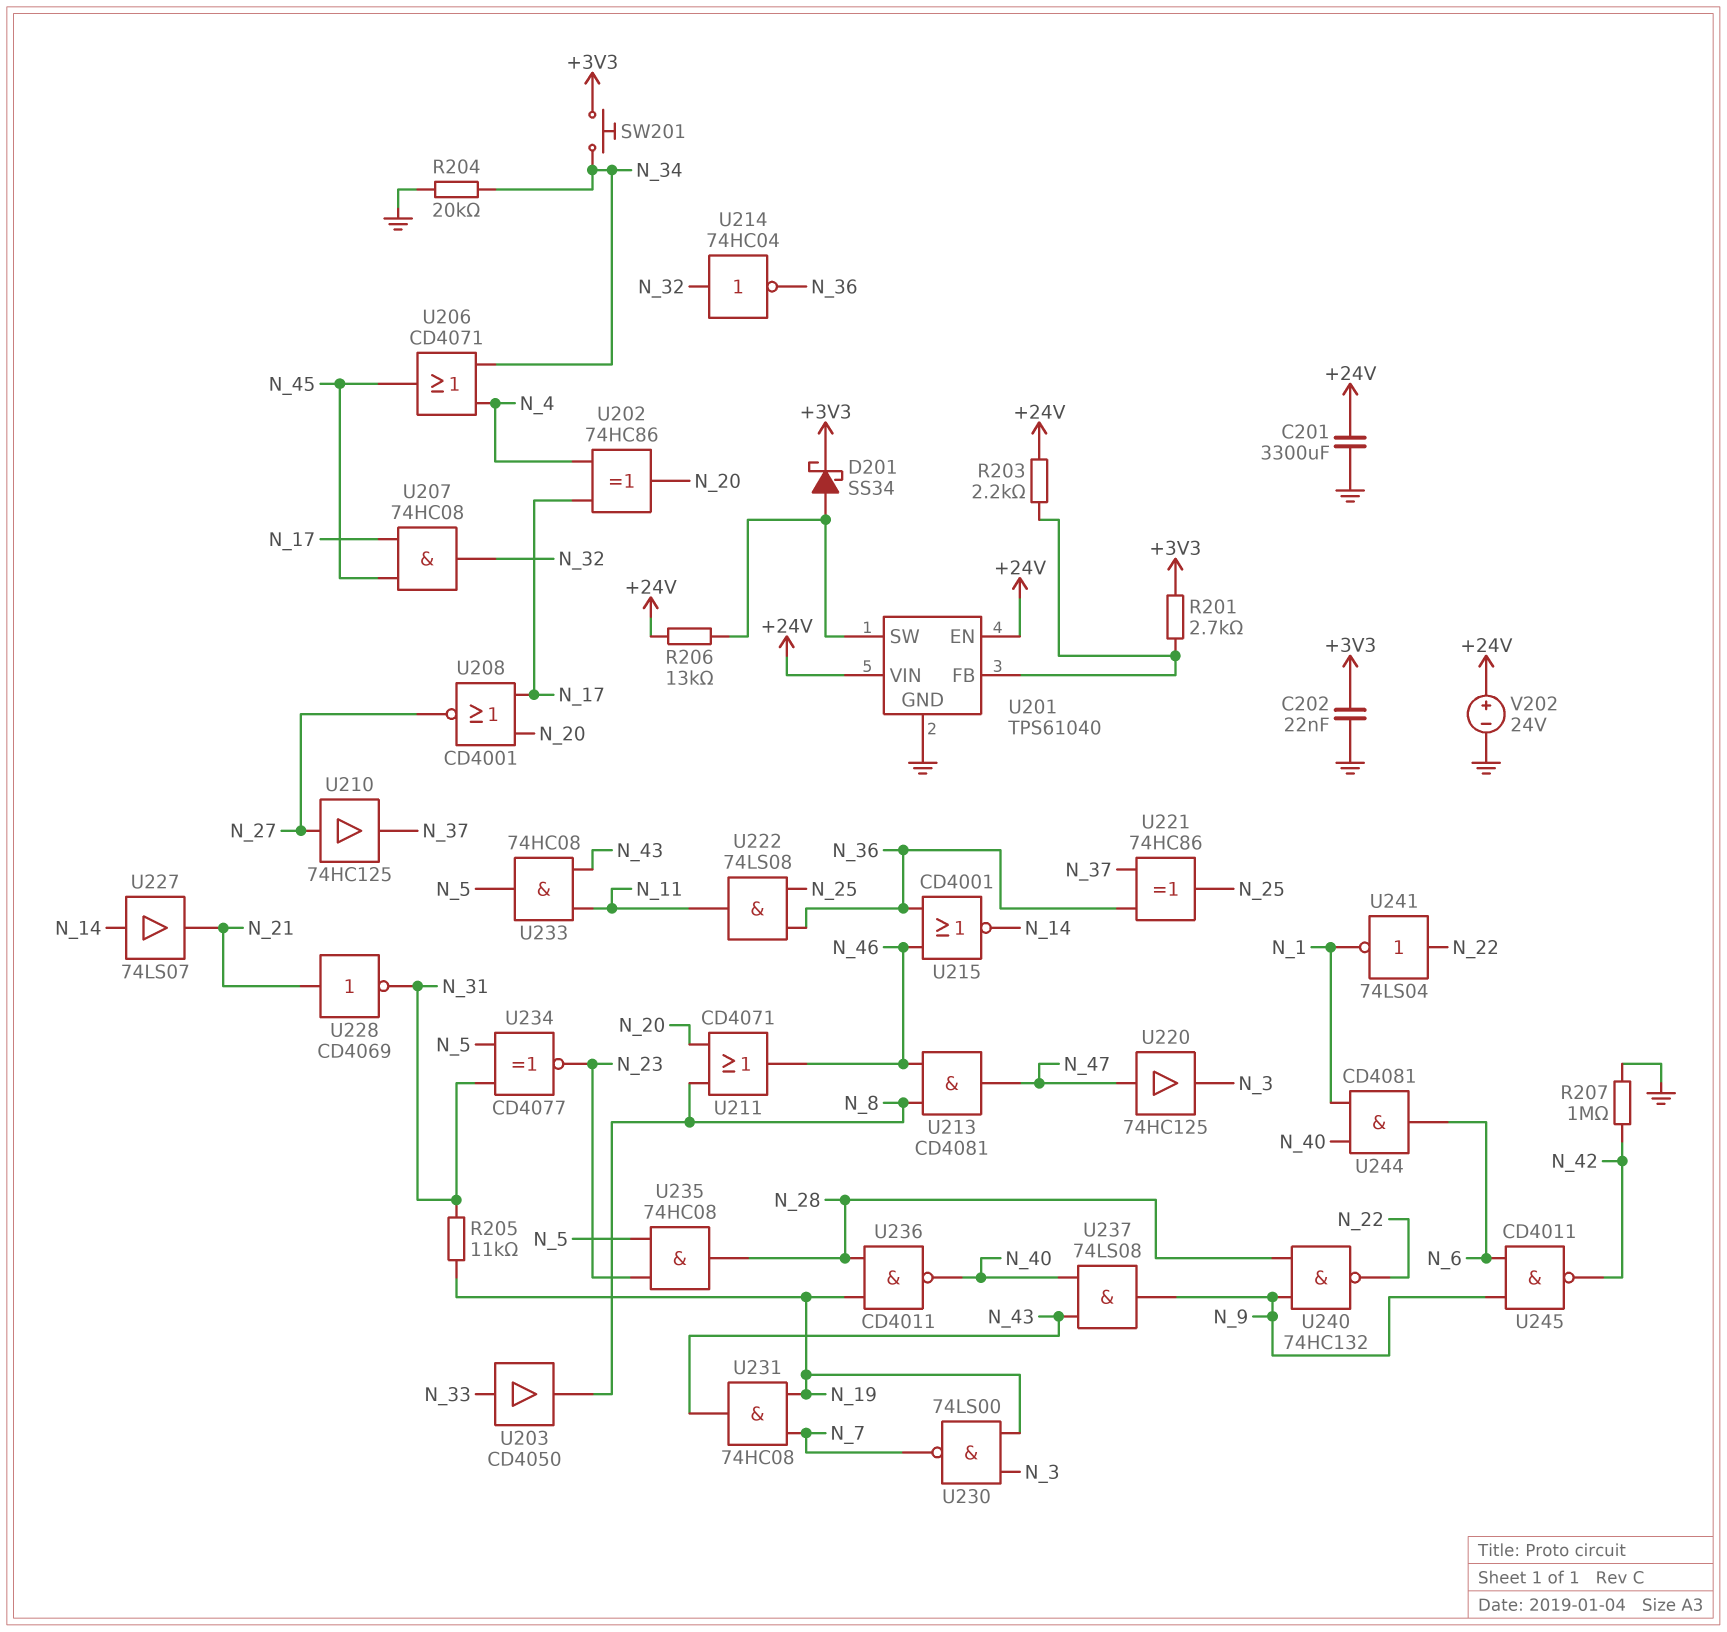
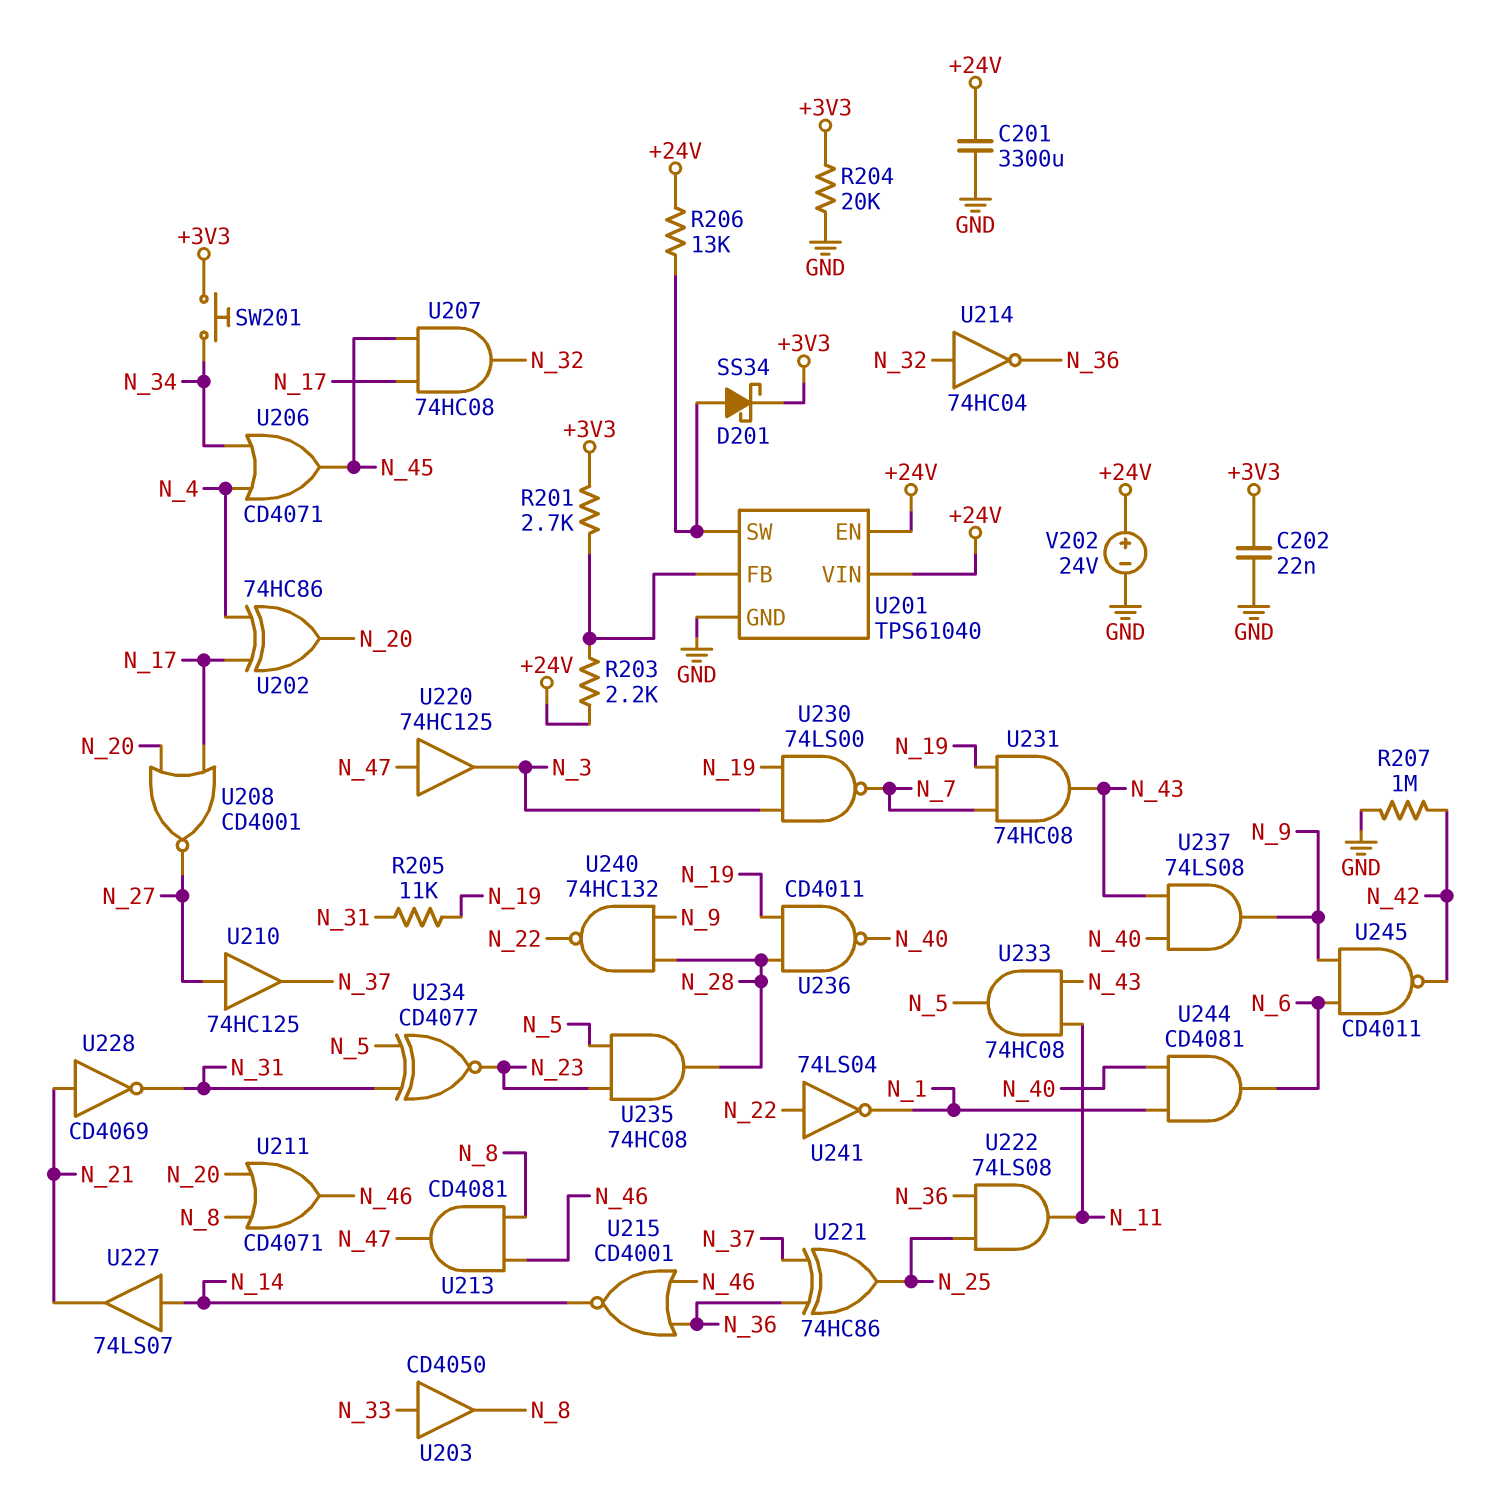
R204: 20k (GND, N_34) -> 20k (+3V3, GND)

